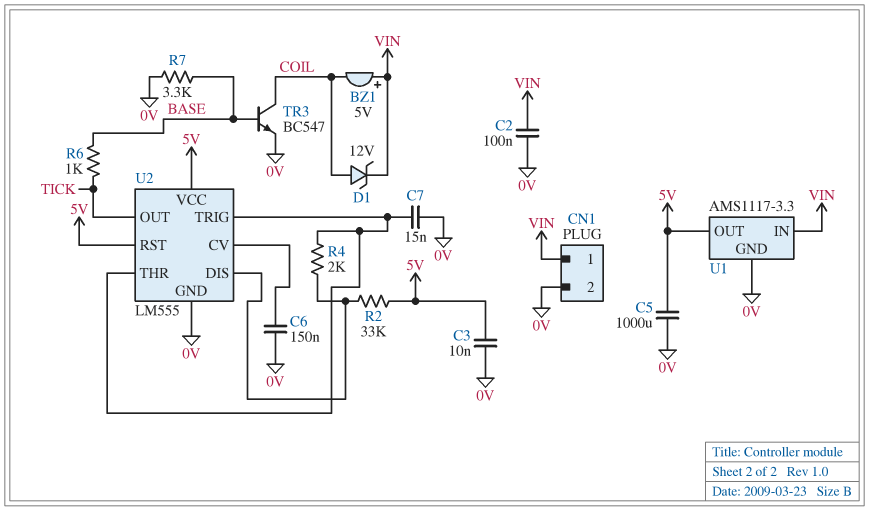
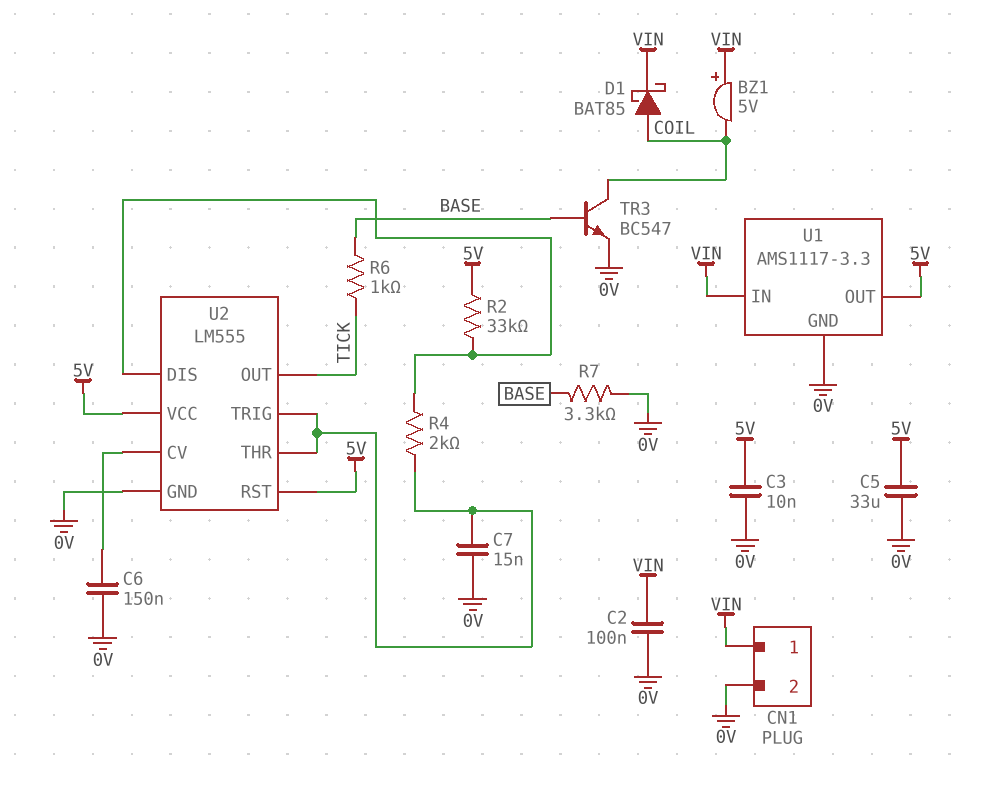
C5: 1000uF (0V, 5V) -> 33uF (0V, 5V)
D1: zener 12V (A COIL, K VIN) -> schottky BAT85 (A COIL, K VIN)

